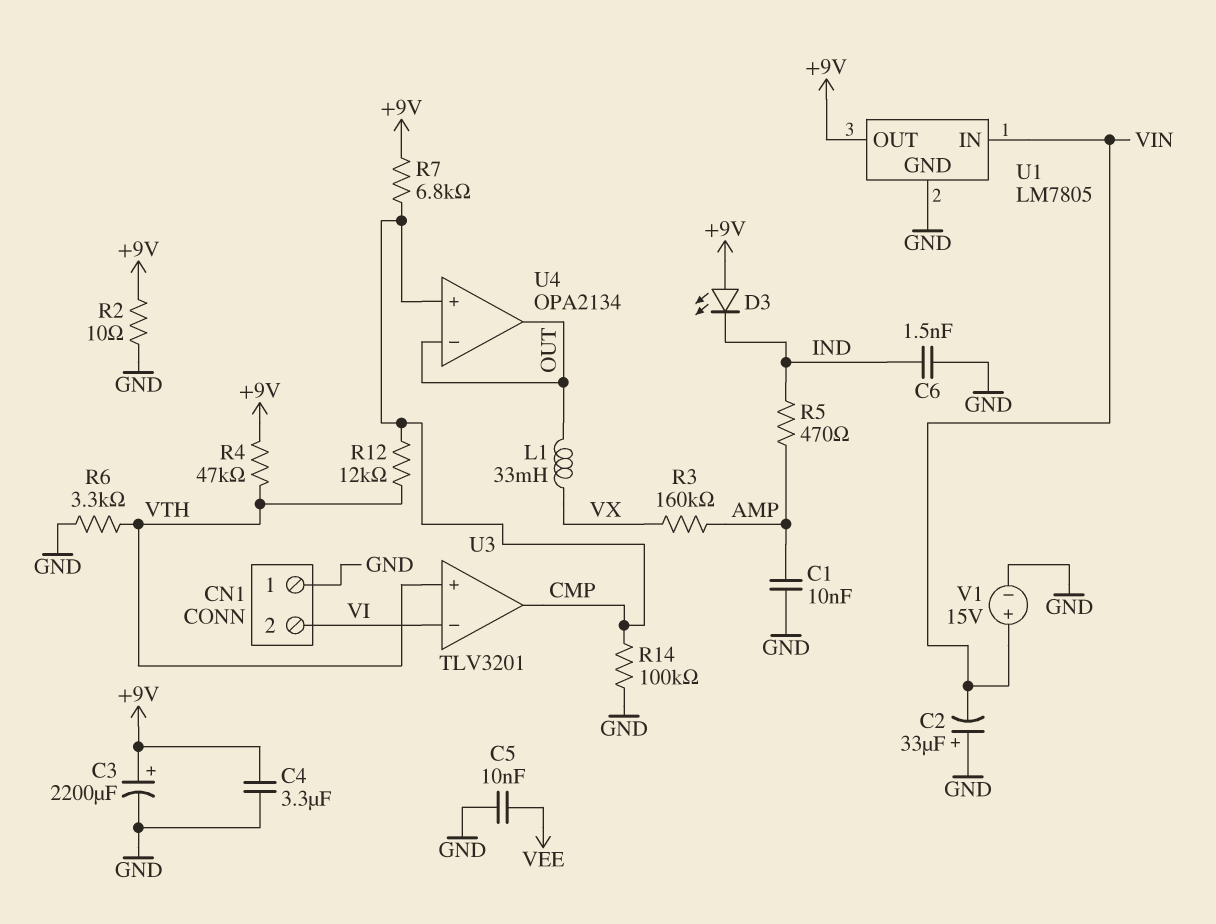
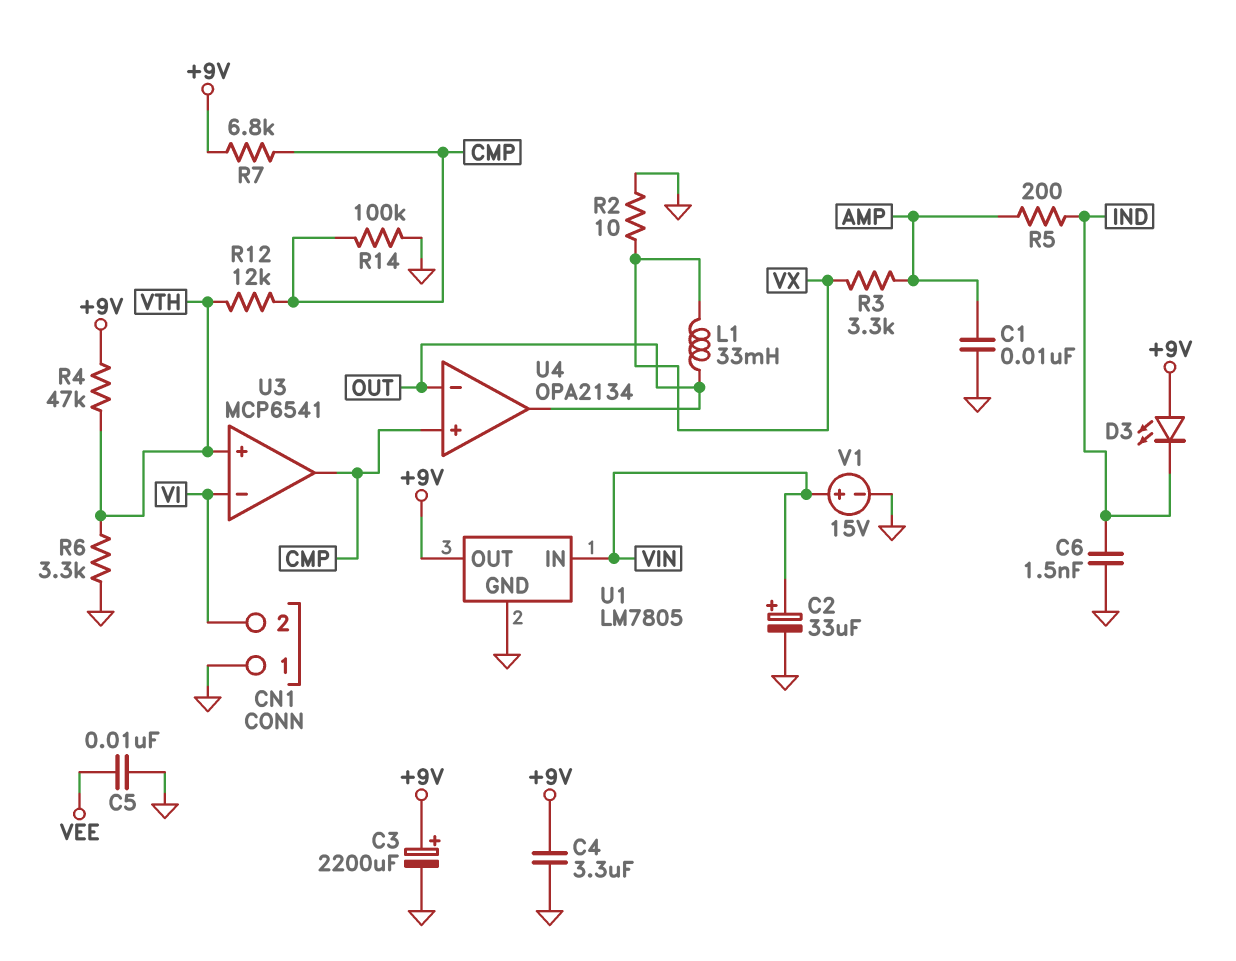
C2: 33uF (plus GND, minus VIN) -> 33uF (plus VIN, minus GND)
R2: 10 (+9V, GND) -> 10 (GND, VX)
R3: 160k (AMP, VX) -> 3.3k (AMP, VX)
R5: 470 (AMP, IND) -> 200 (AMP, IND)
U3: TLV3201 -> MCP6541

